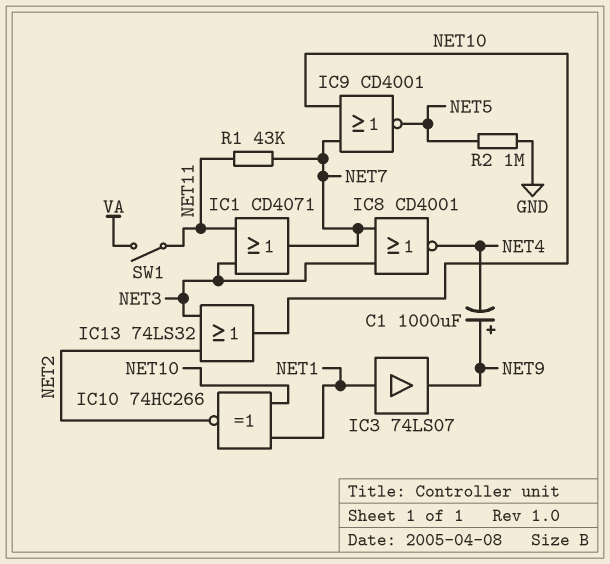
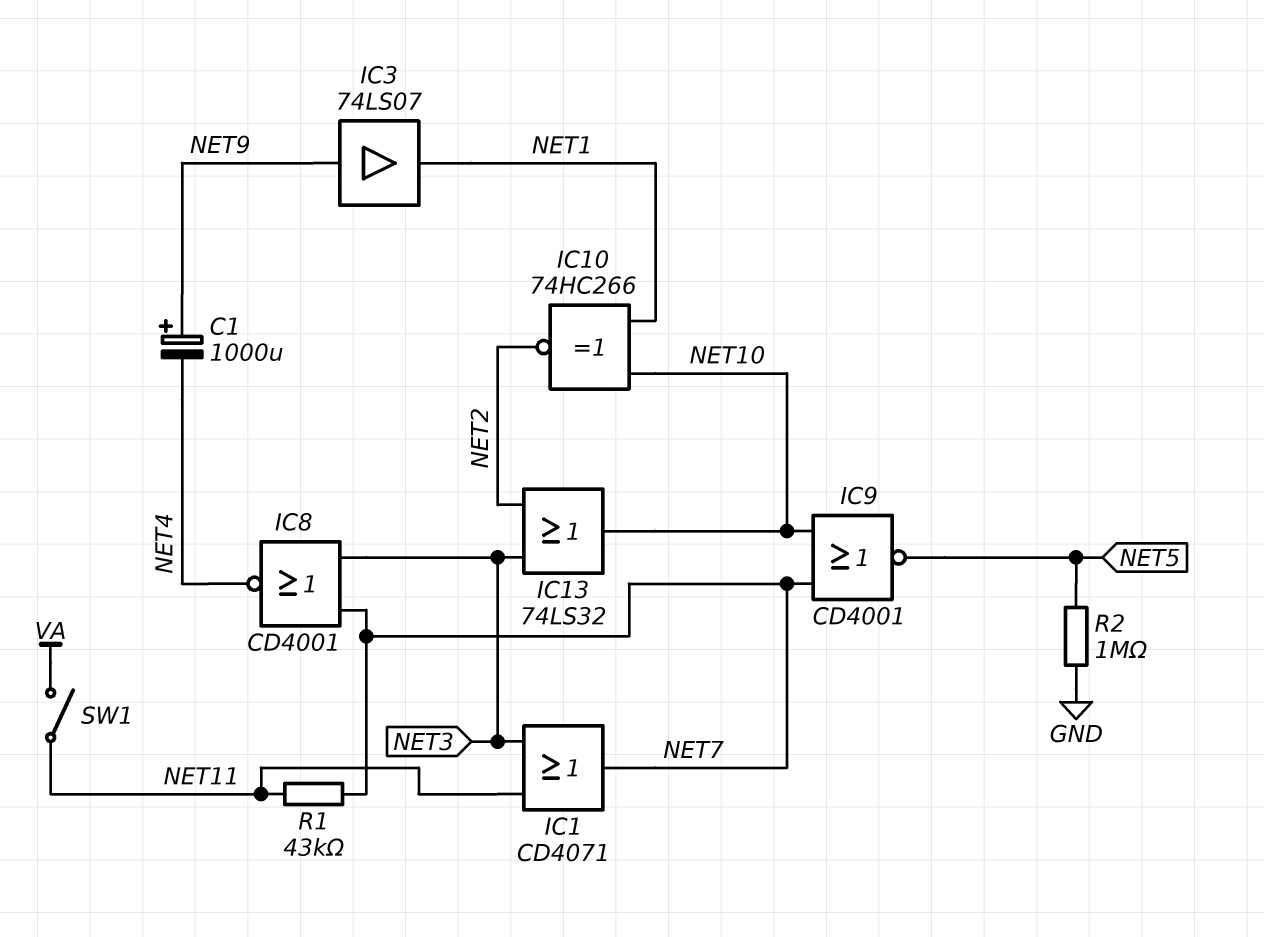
IC3: buffer 74LS07 (in NET1, out NET9) -> buffer 74LS07 (in NET9, out NET1)

